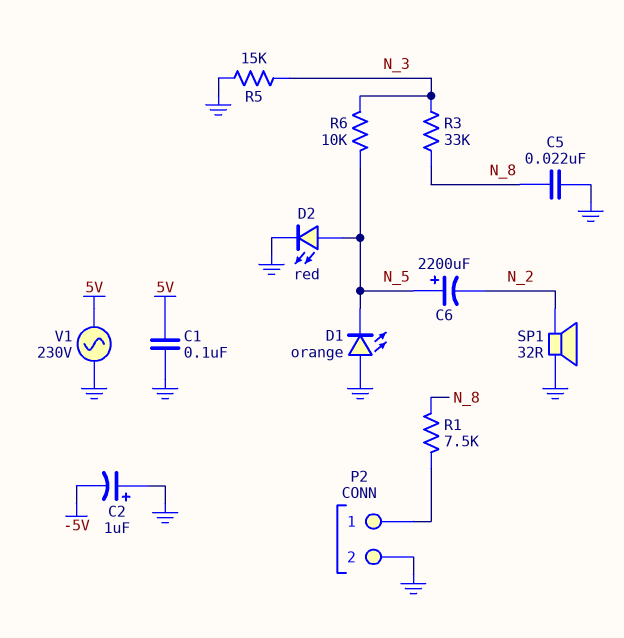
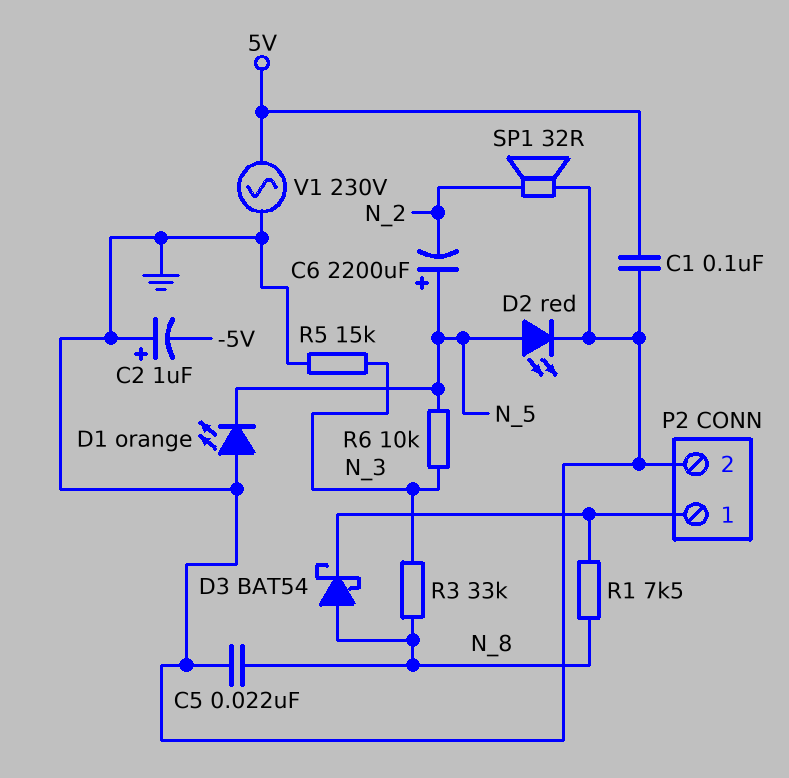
D3: none -> schottky BAT54 (A N_8, K P2/1)

